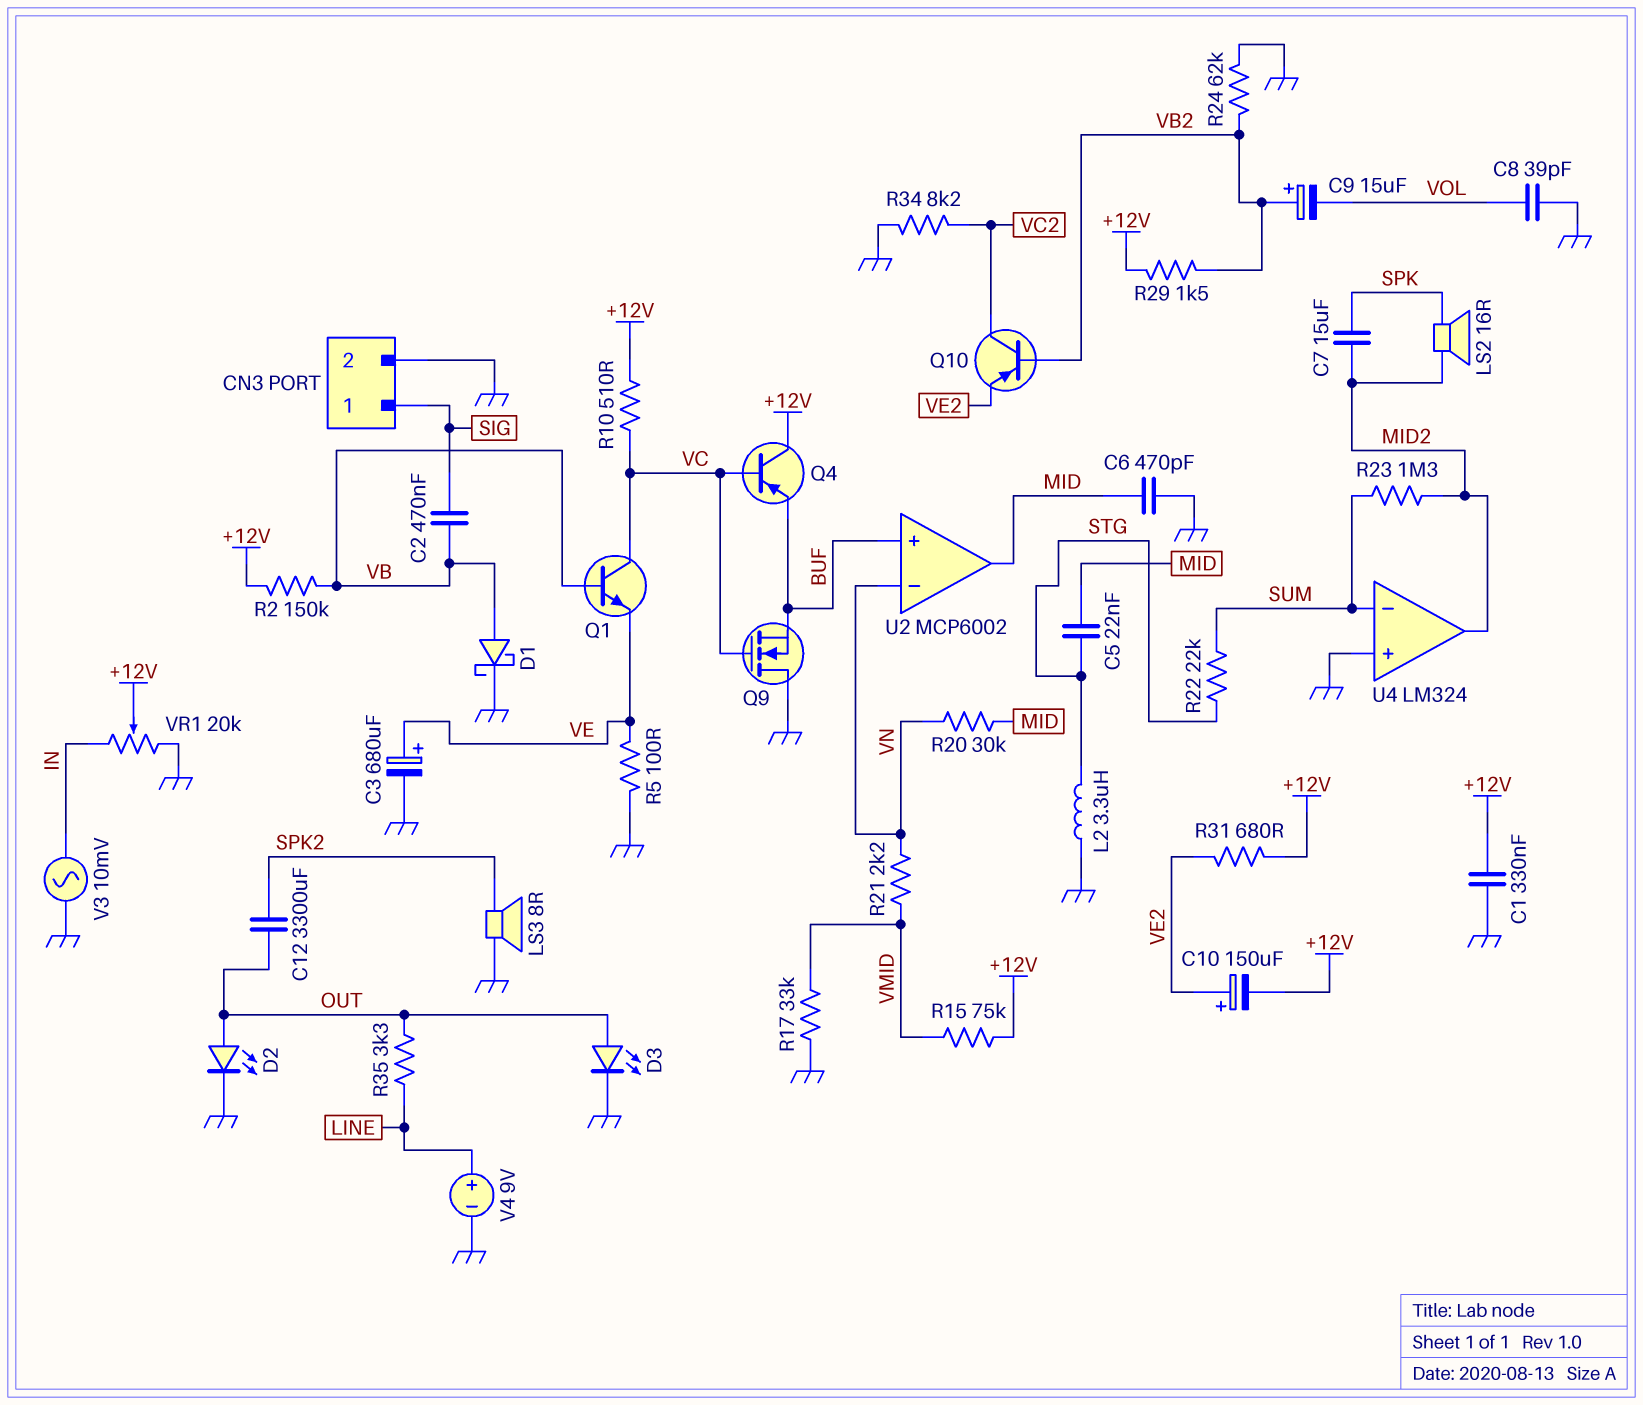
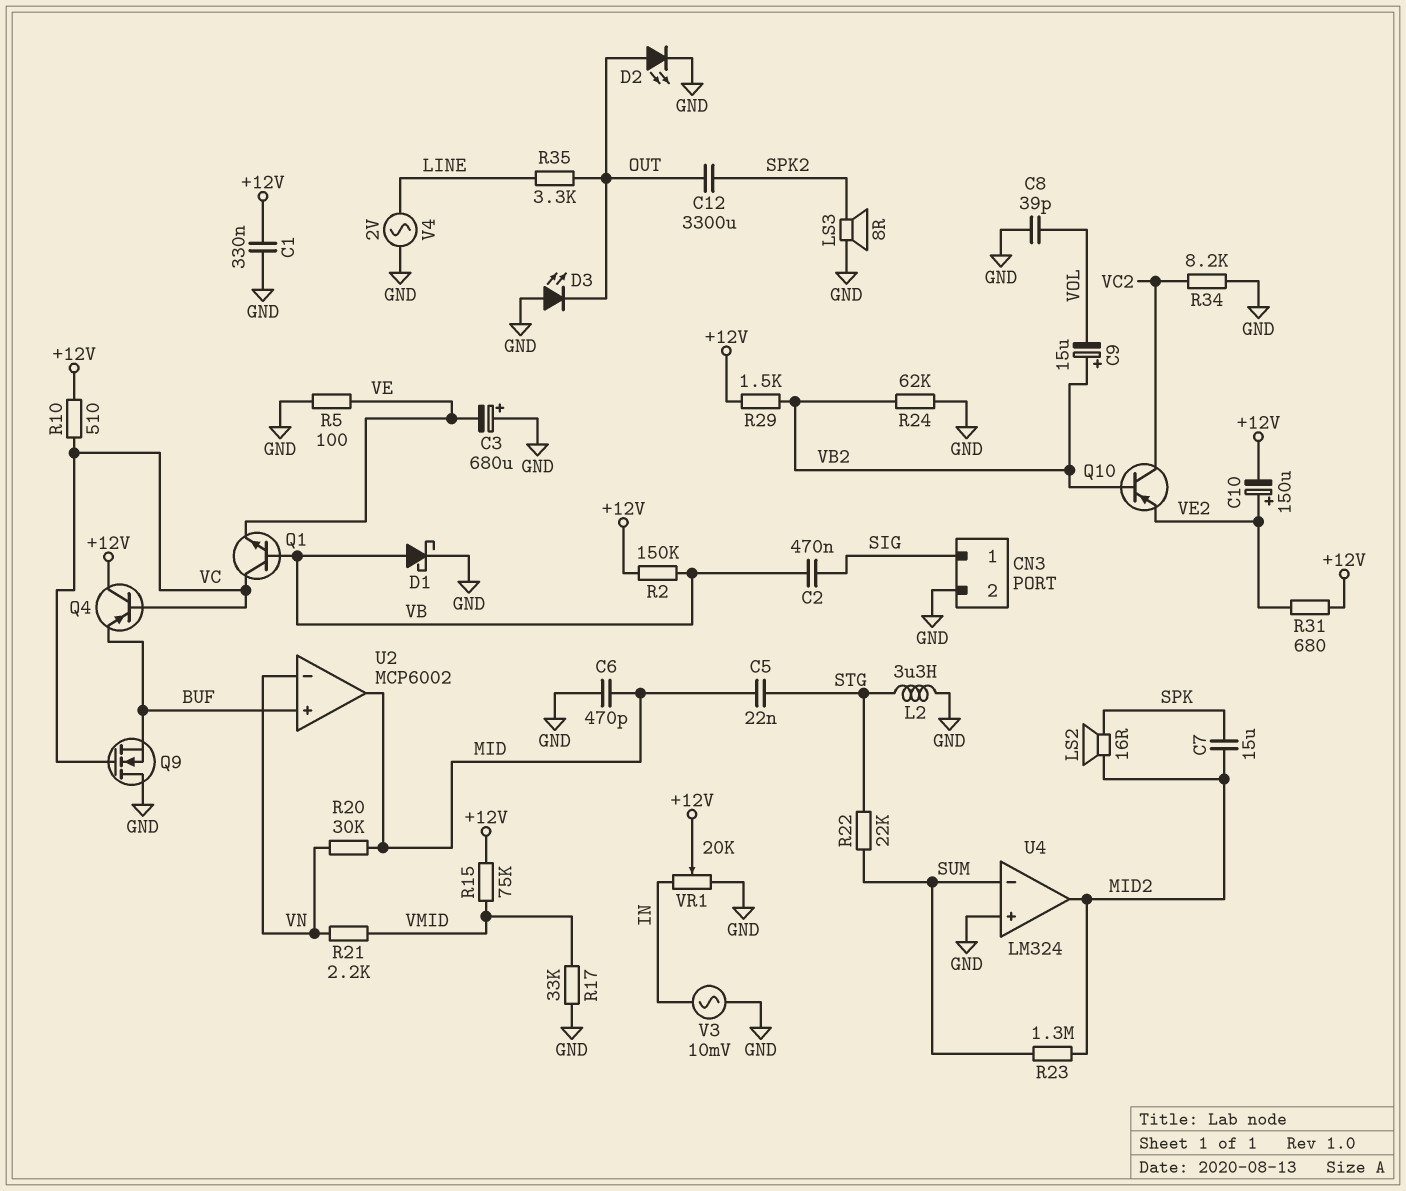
C3: 680uF (plus VE, minus GND) -> 680uF (plus GND, minus VE)
D3: LED (A OUT, K GND) -> LED (A GND, K OUT)
V4: 9V (plus LINE, minus GND) -> AC 2V (GND, LINE)

